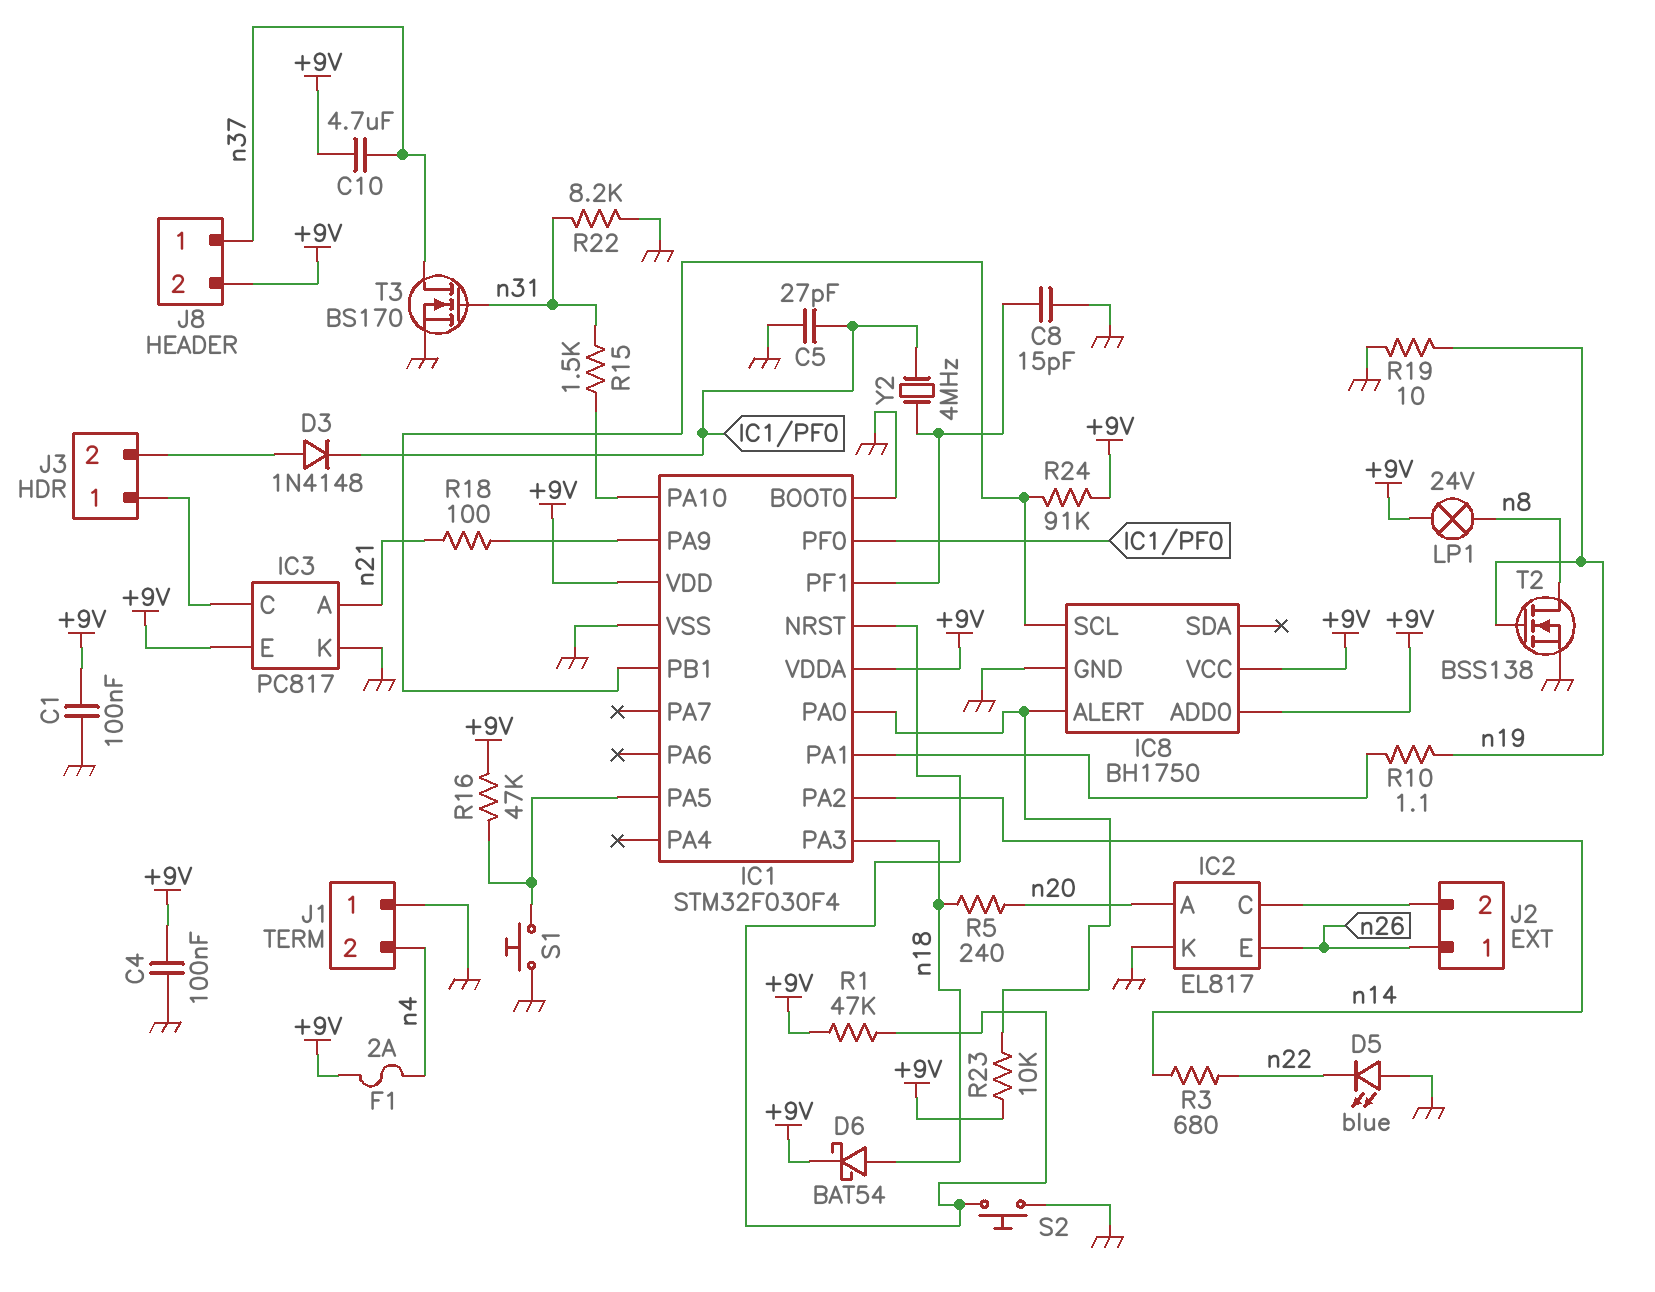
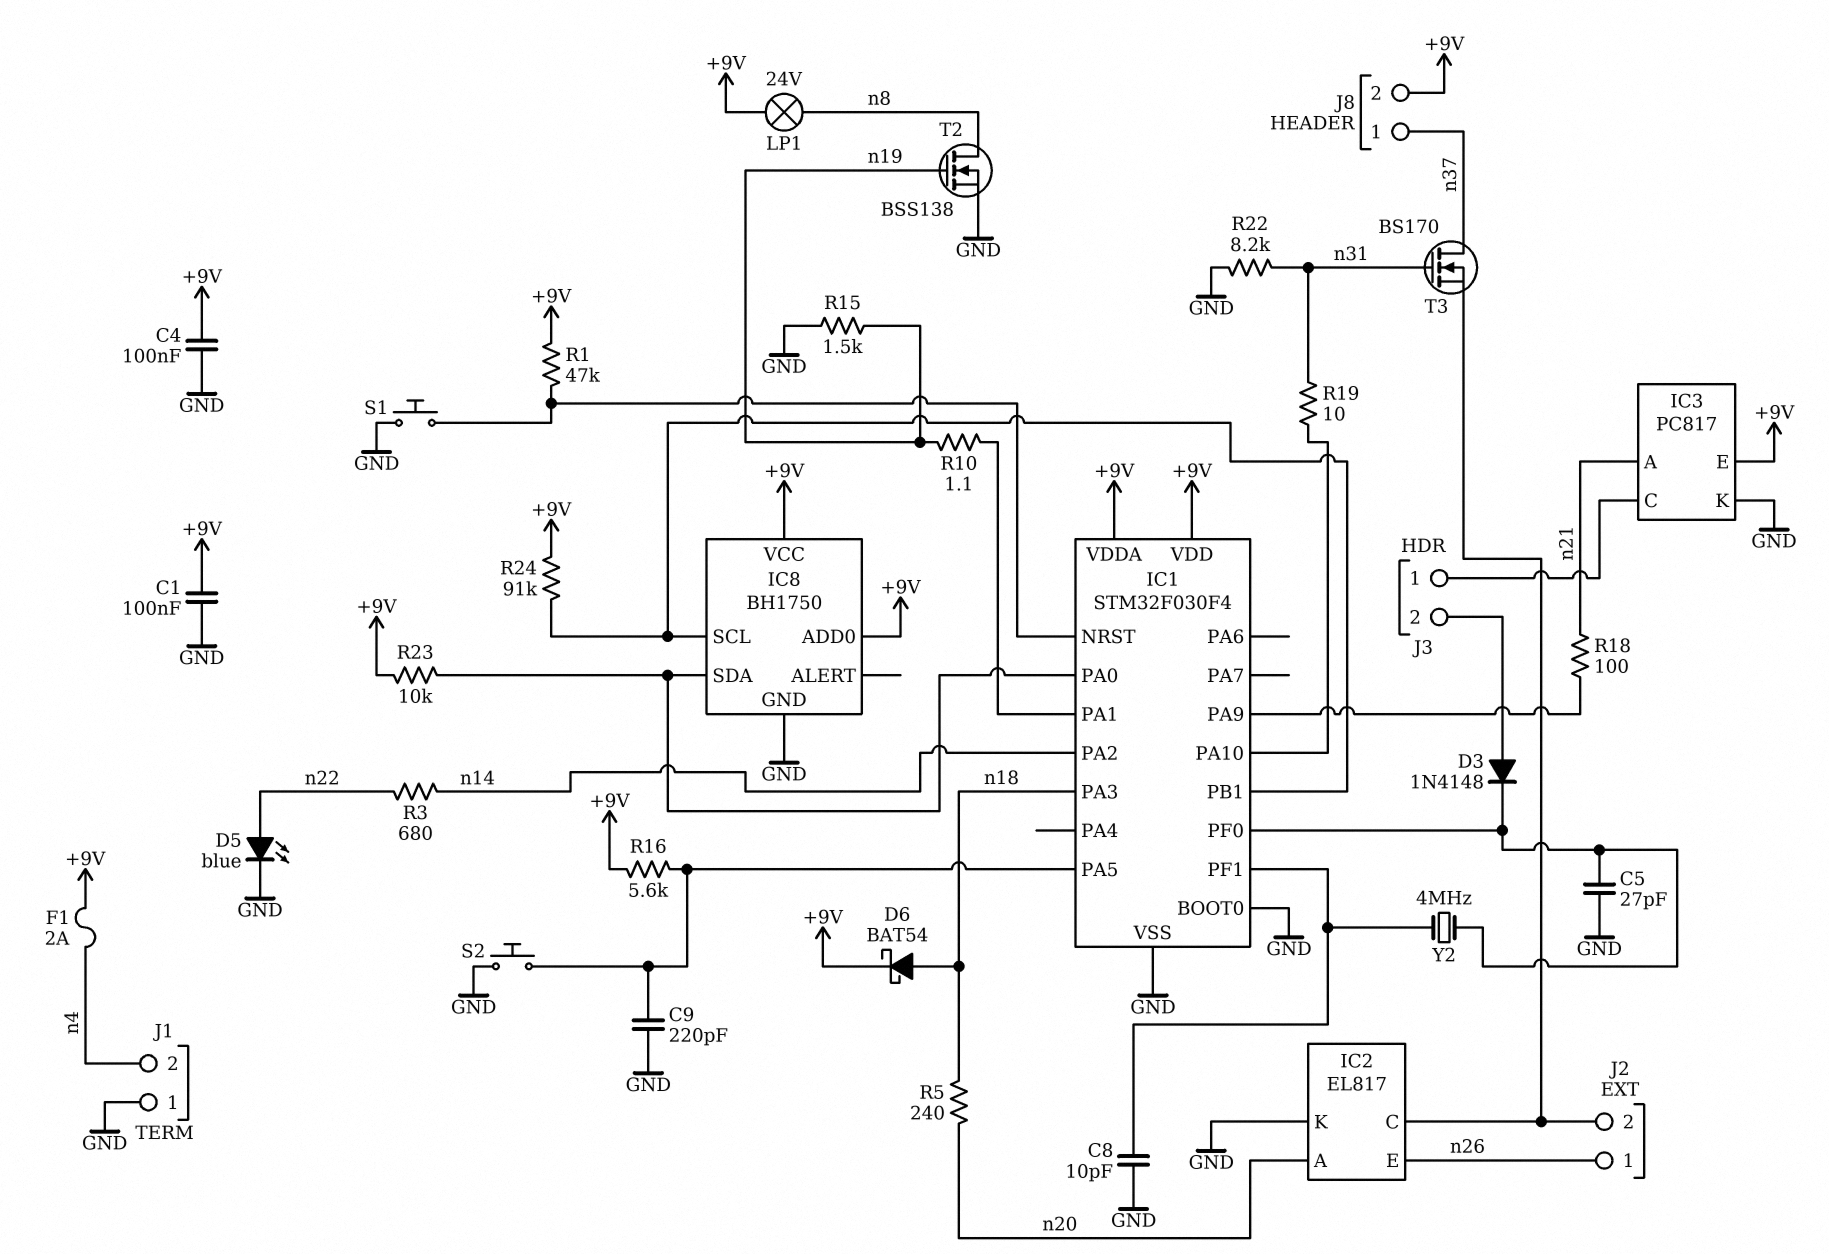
C8: 15pF (GND, IC1/PF1) -> 10pF (GND, IC1/PF1)
C9: none -> 220pF (GND, IC1/PA5)
C10: 4.7uF (+9V, n37) -> none
D5: LED blue (A GND, K n22) -> LED blue (A n22, K GND)
IC8 pin ALERT: IC1/PA0 -> none
IC8 pin SDA: none -> IC1/PA0
R15: 1.5k (IC1/PA10, n31) -> 1.5k (GND, n19)
R16: 47k (+9V, IC1/PA5) -> 5.6k (+9V, IC1/PA5)
R19: 10 (GND, n19) -> 10 (IC1/PA10, n31)
S1: button (GND, IC1/PA5) -> button (GND, IC1/NRST)
S2: button (GND, IC1/NRST) -> button (GND, IC1/PA5)
T3: NMOS BS170 (G n31, D n37, S GND) -> NMOS BS170 (G n31, D n37, S IC2/C)

